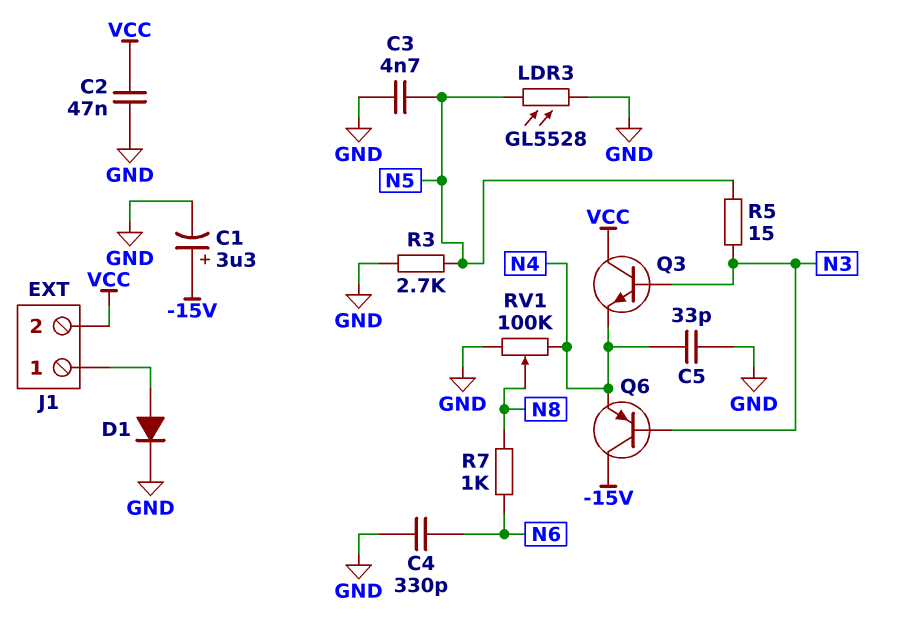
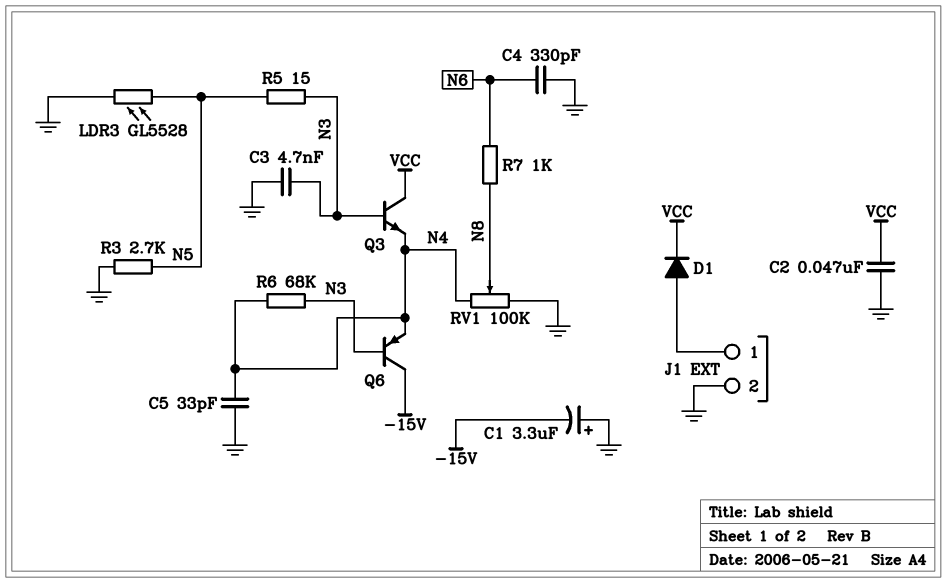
C1: 3.3uF (plus -15V, minus GND) -> 3.3uF (plus GND, minus -15V)
C3: 4.7nF (GND, N5) -> 4.7nF (GND, N3)
D1: diode (A J1/1, K GND) -> diode (A J1/1, K VCC)
J1 pin 2: VCC -> GND
R6: none -> 68k (N3, N4)

